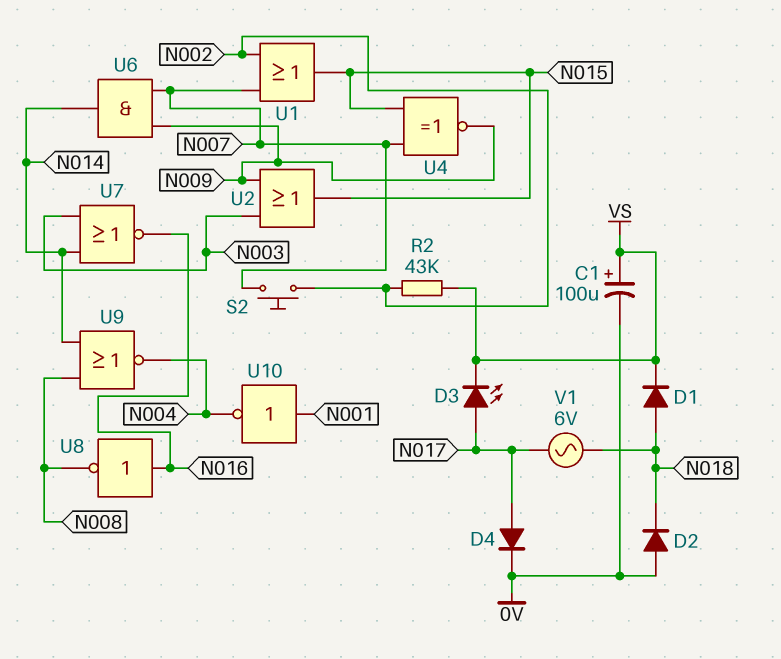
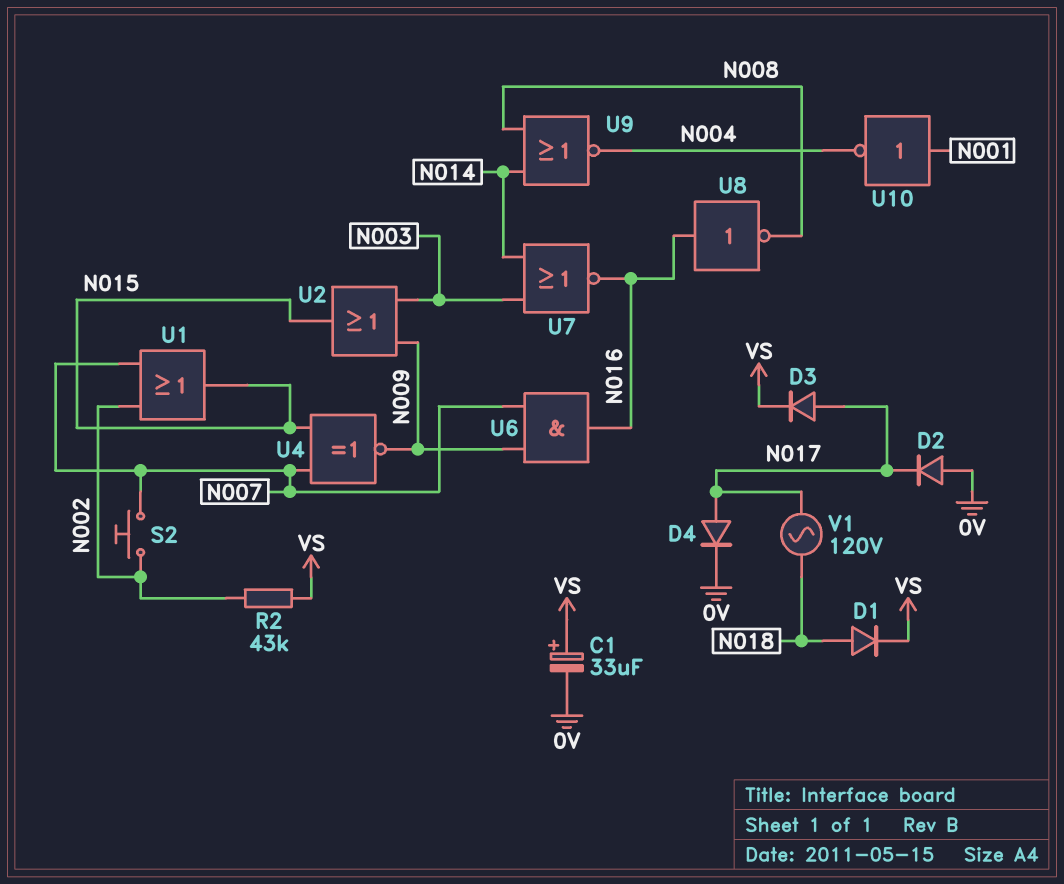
C1: 100uF (plus VS, minus 0V) -> 33uF (plus VS, minus 0V)
D2: diode (A 0V, K N018) -> diode (A 0V, K N017)
D3: LED (A N017, K VS) -> diode (A N017, K VS)
U6: AND (in N007, in N009, out N014) -> AND (in N007, in N009, out N016)
V1: AC 6V (N017, N018) -> AC 120V (N017, N018)

